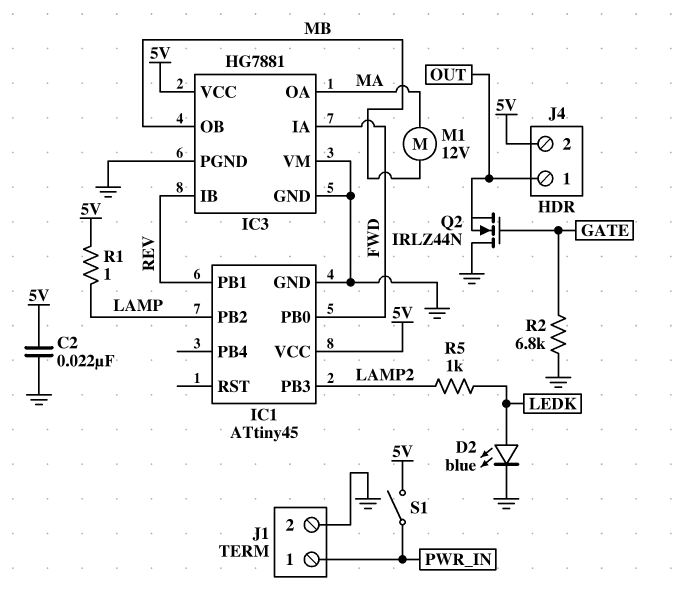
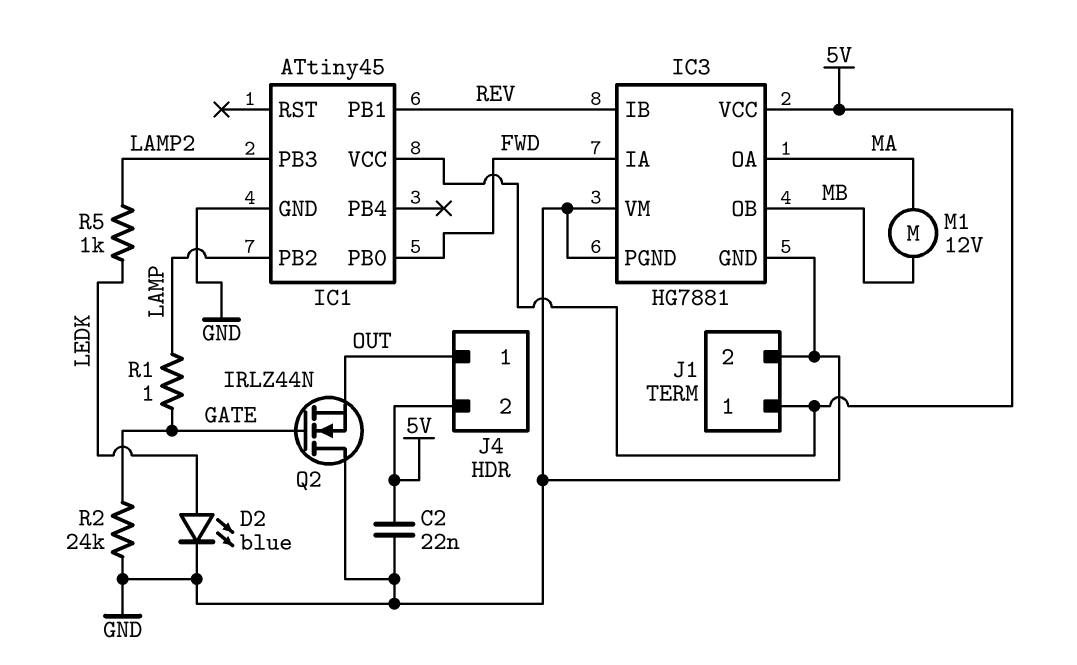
J1 pin 1: PWR_IN -> 5V
R1: 1 (5V, LAMP) -> 1 (GATE, LAMP)
R2: 6.8k (GATE, GND) -> 24k (GATE, GND)
S1: switch (5V, PWR_IN) -> none

